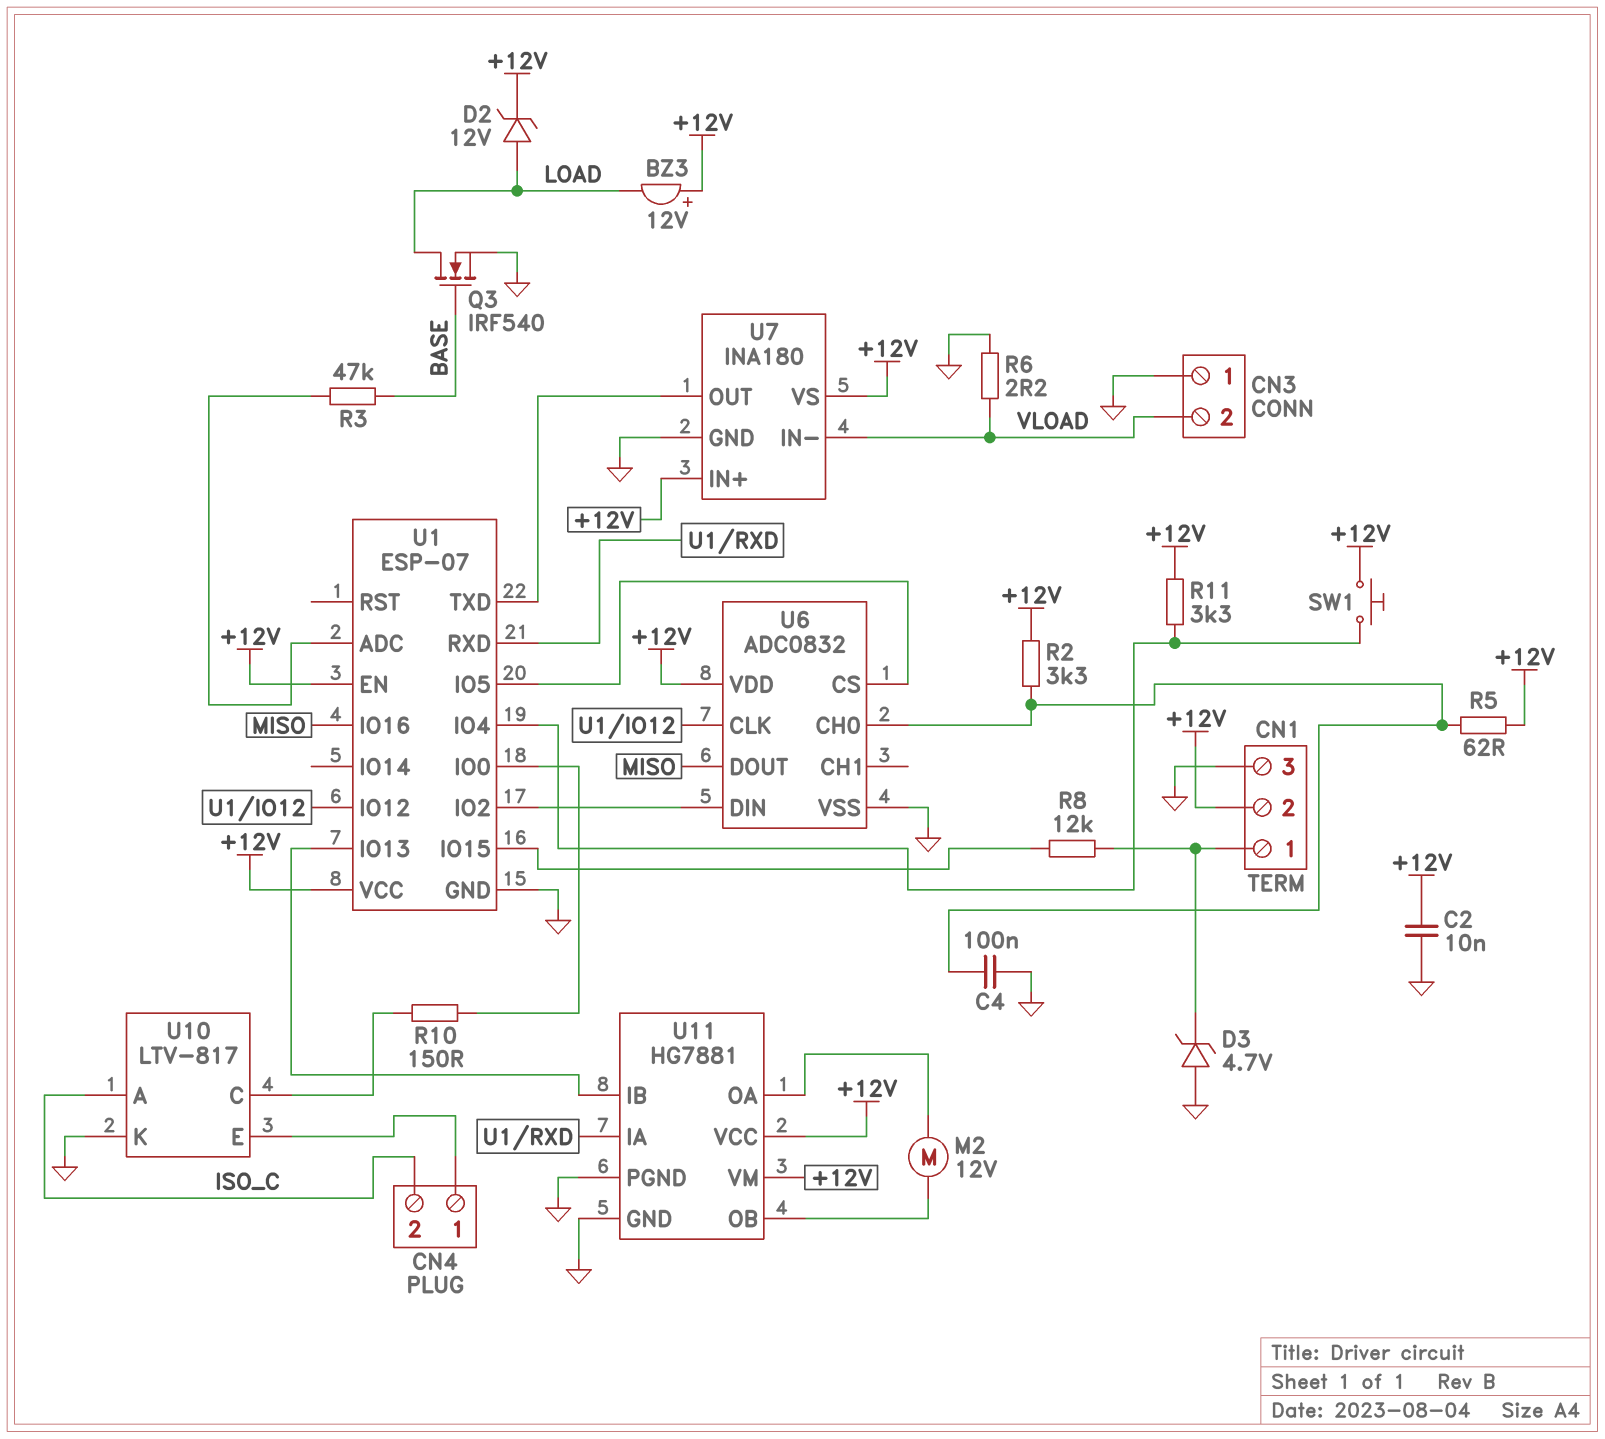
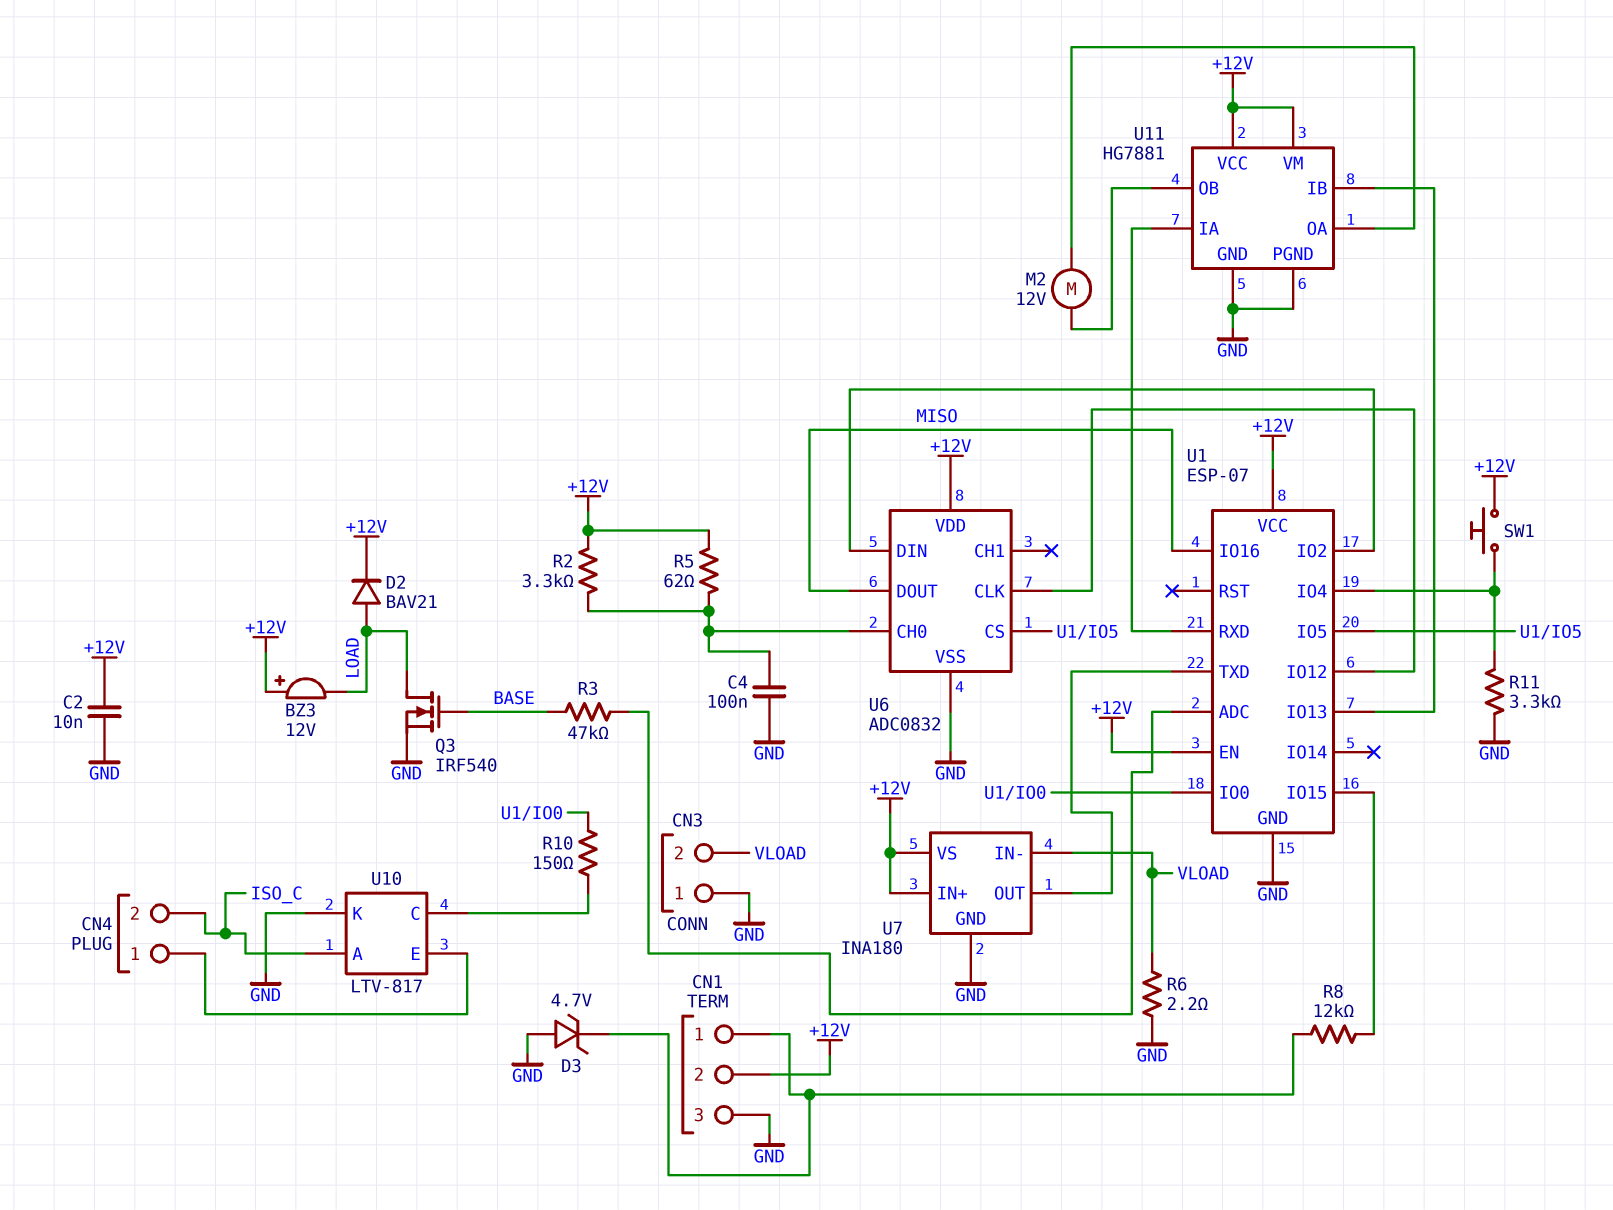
D2: zener 12V (A LOAD, K +12V) -> diode BAV21 (A LOAD, K +12V)
R11: 3.3k (+12V, U1/IO4) -> 3.3k (GND, U1/IO4)

